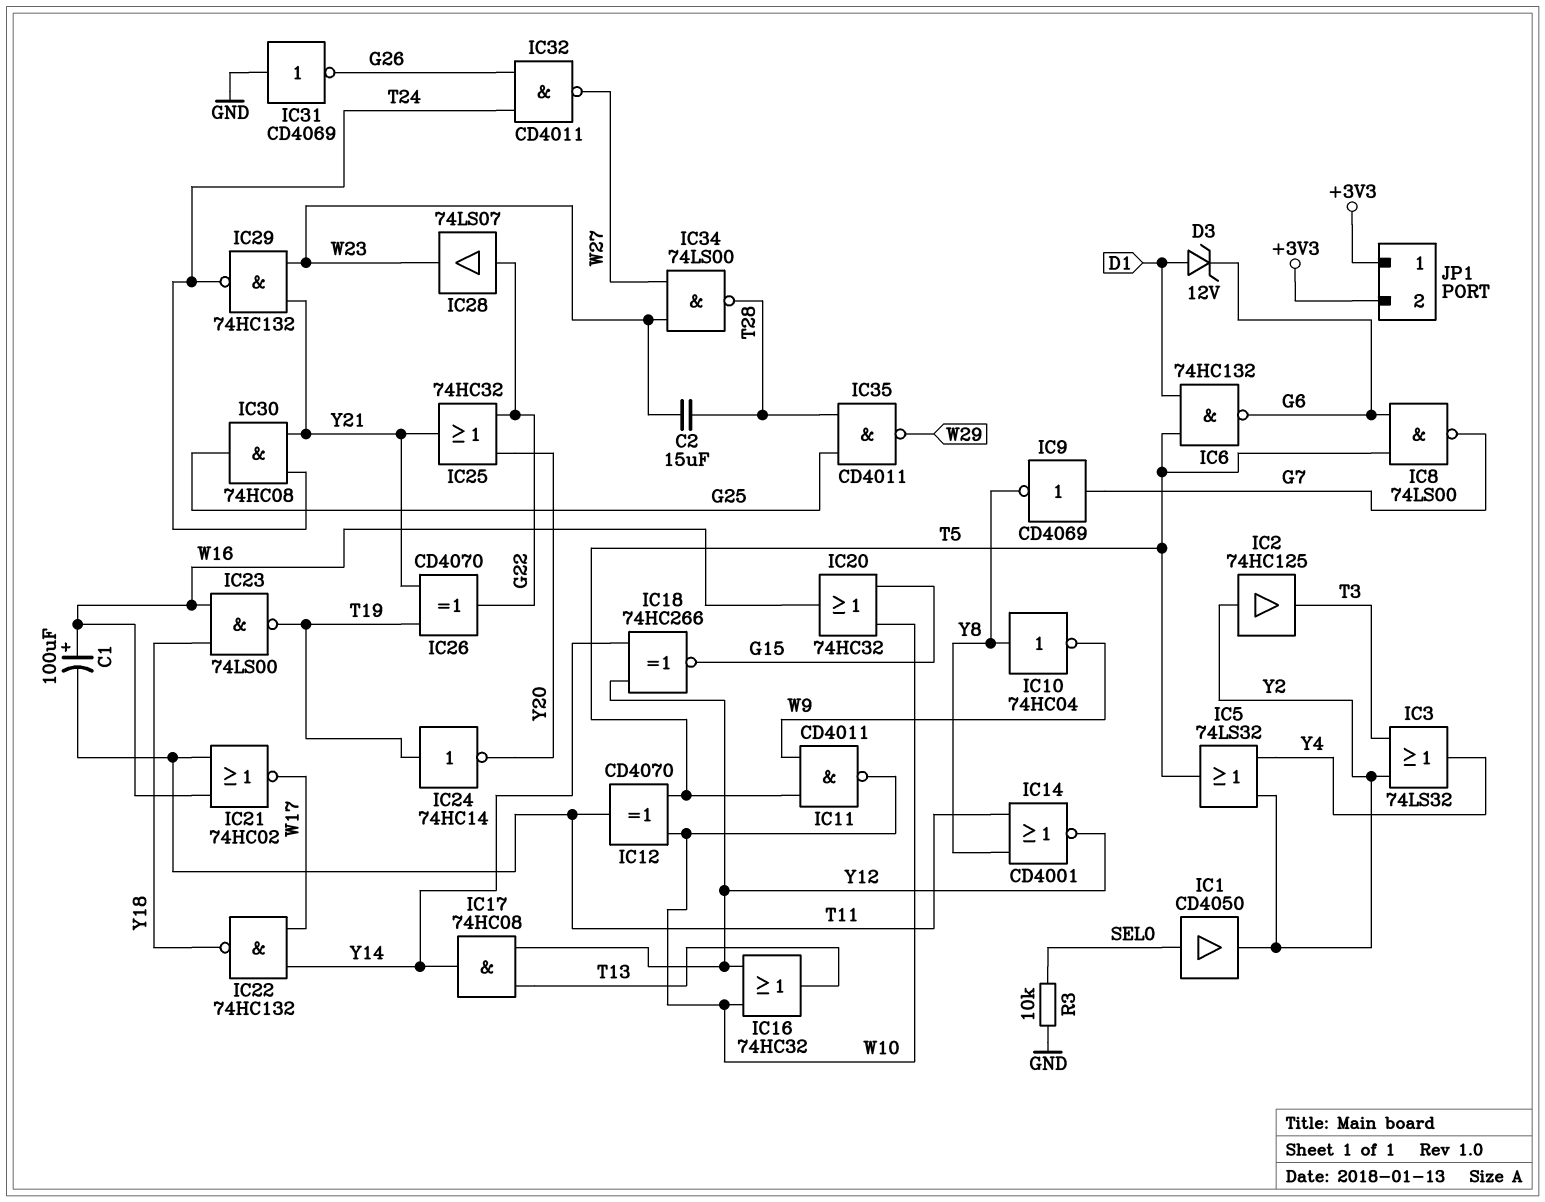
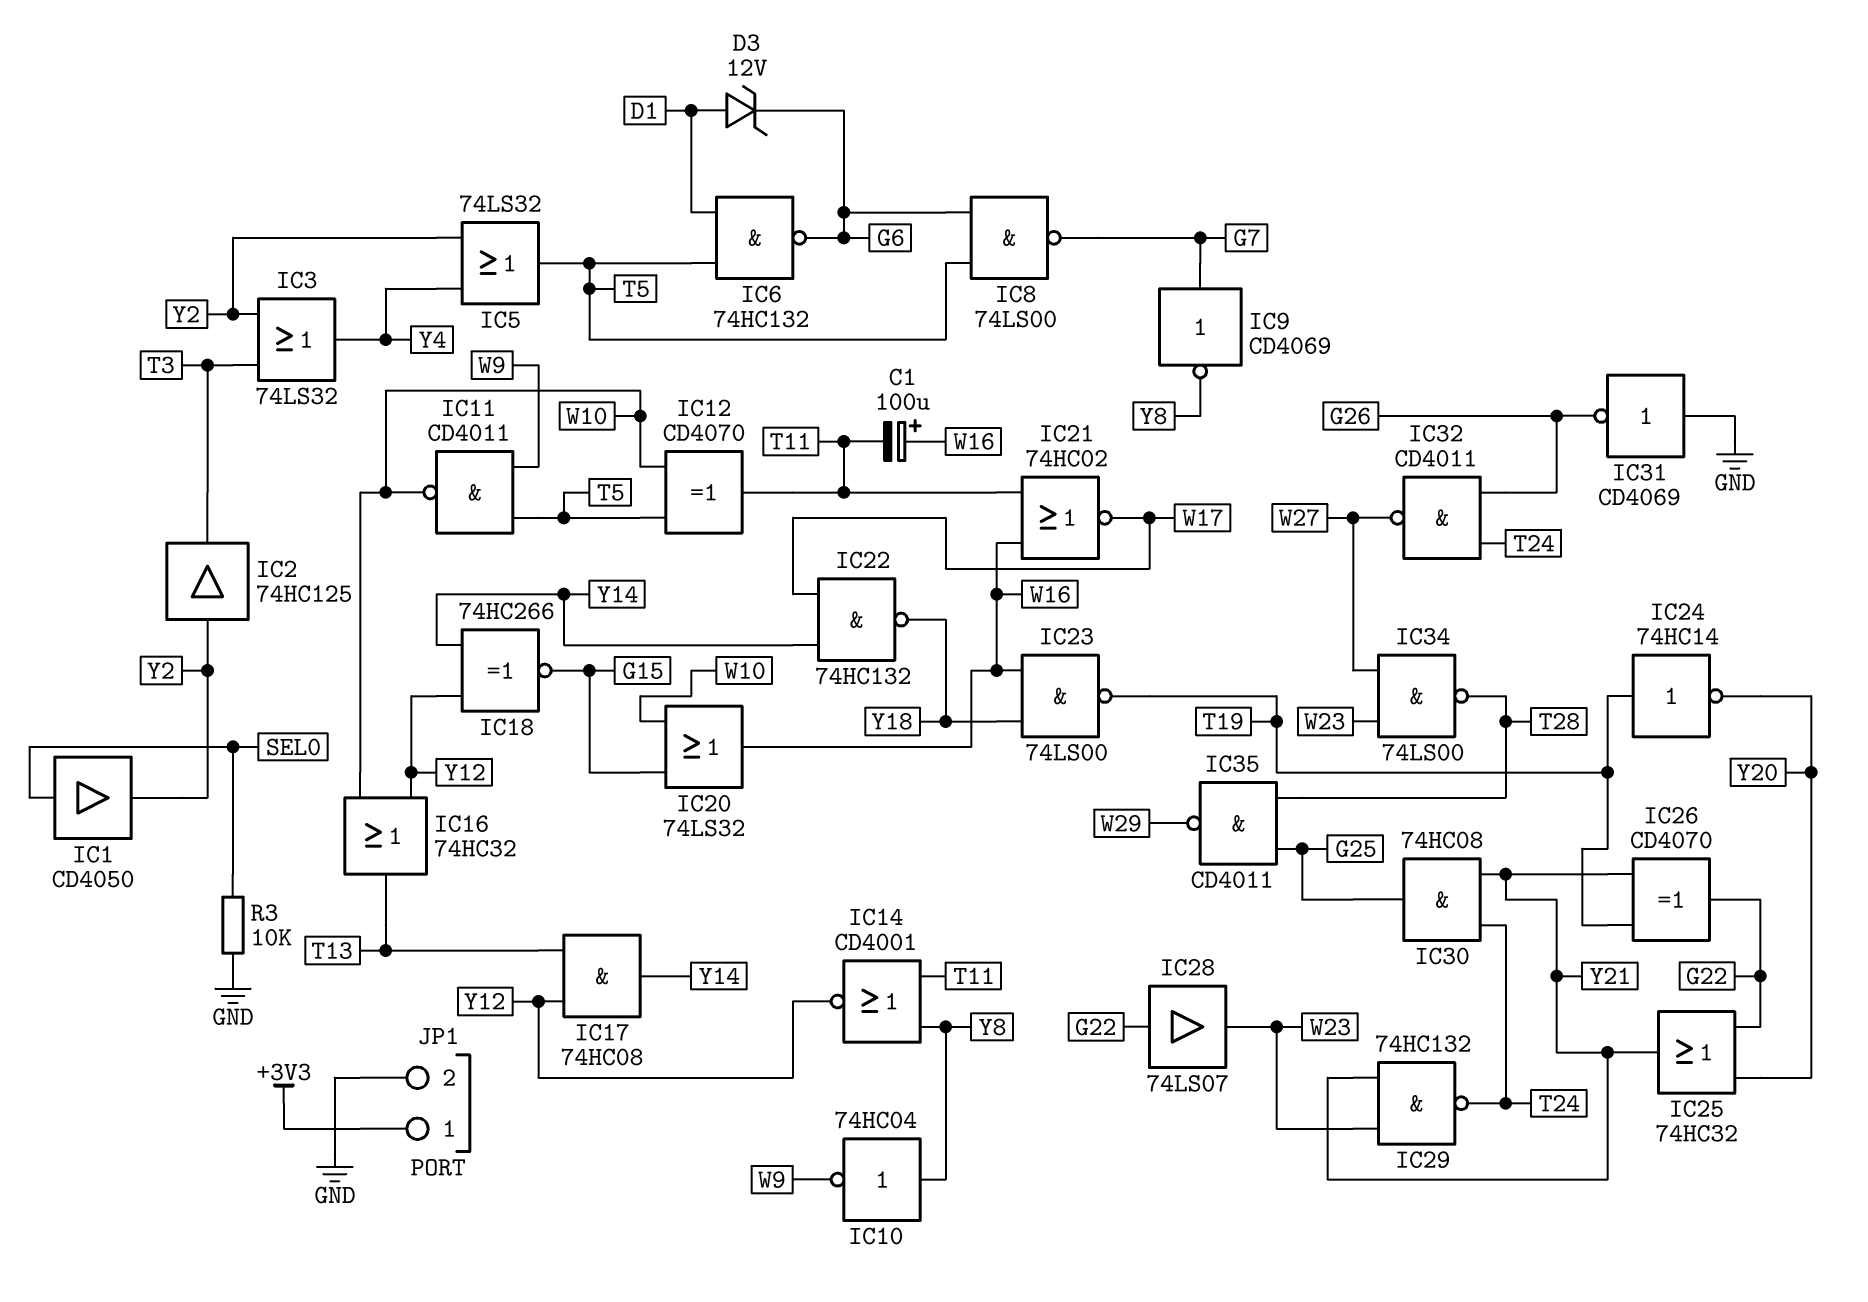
C2: 15uF (T28, W23) -> none
IC20: OR 74HC32 (in G15, in W10, out W16) -> OR 74LS32 (in G15, in W10, out W16)
JP1 pin 2: +3V3 -> GND

